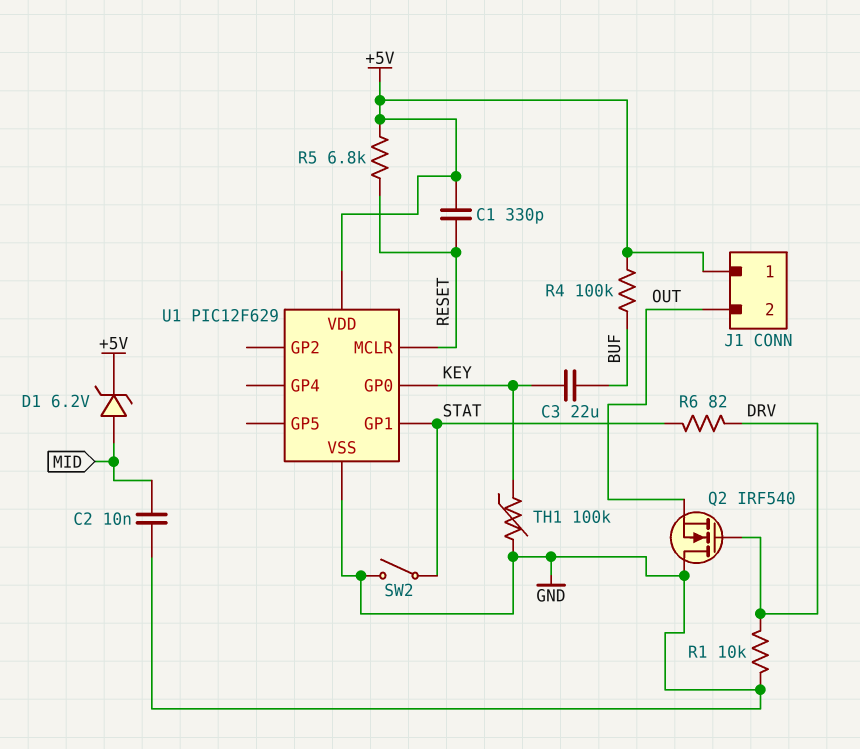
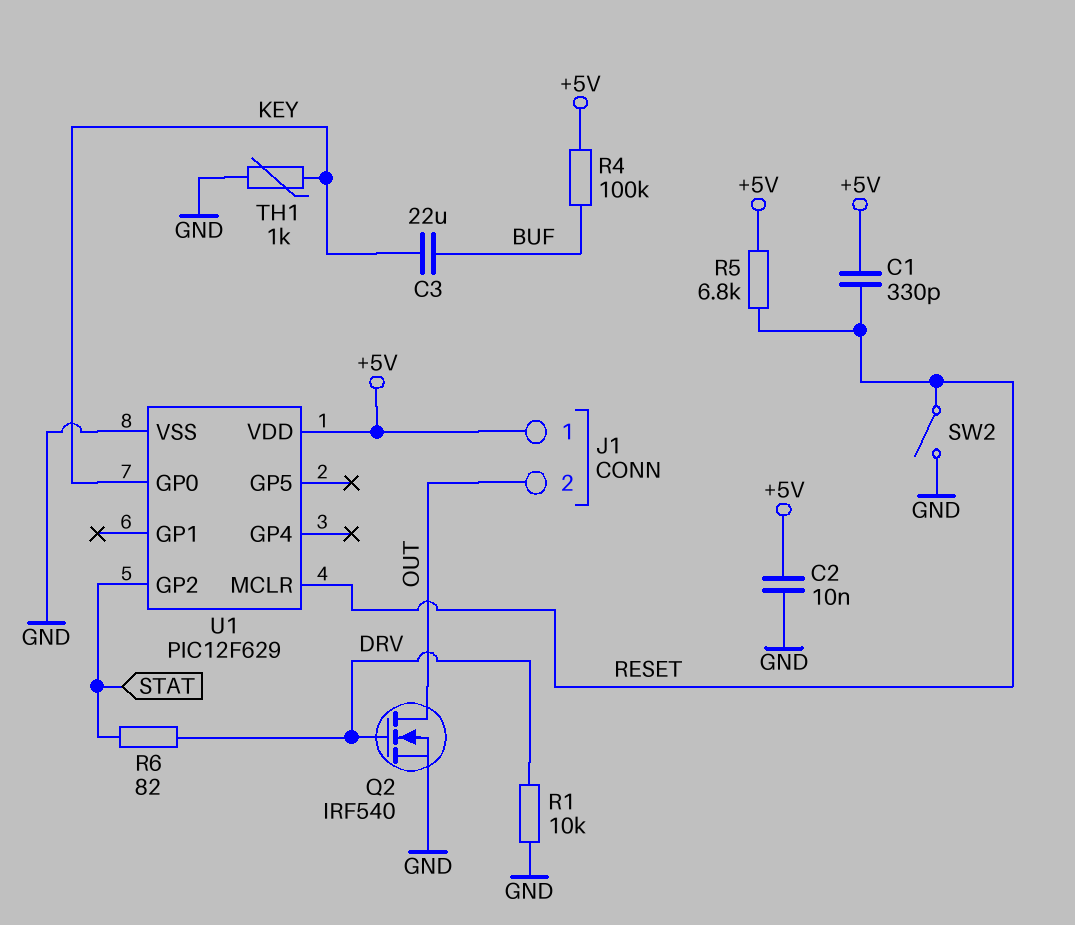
C2: 10nF (GND, MID) -> 10nF (+5V, GND)
D1: zener 6.2V (A MID, K +5V) -> none
Q2: NMOS IRF540 (G DRV, D GND, S OUT) -> NMOS IRF540 (G DRV, D OUT, S GND)
SW2: switch (GND, STAT) -> switch (GND, RESET)
TH1: 100k (GND, KEY) -> 1k (GND, KEY)
U1 pin GP1: STAT -> none
U1 pin GP2: none -> STAT

